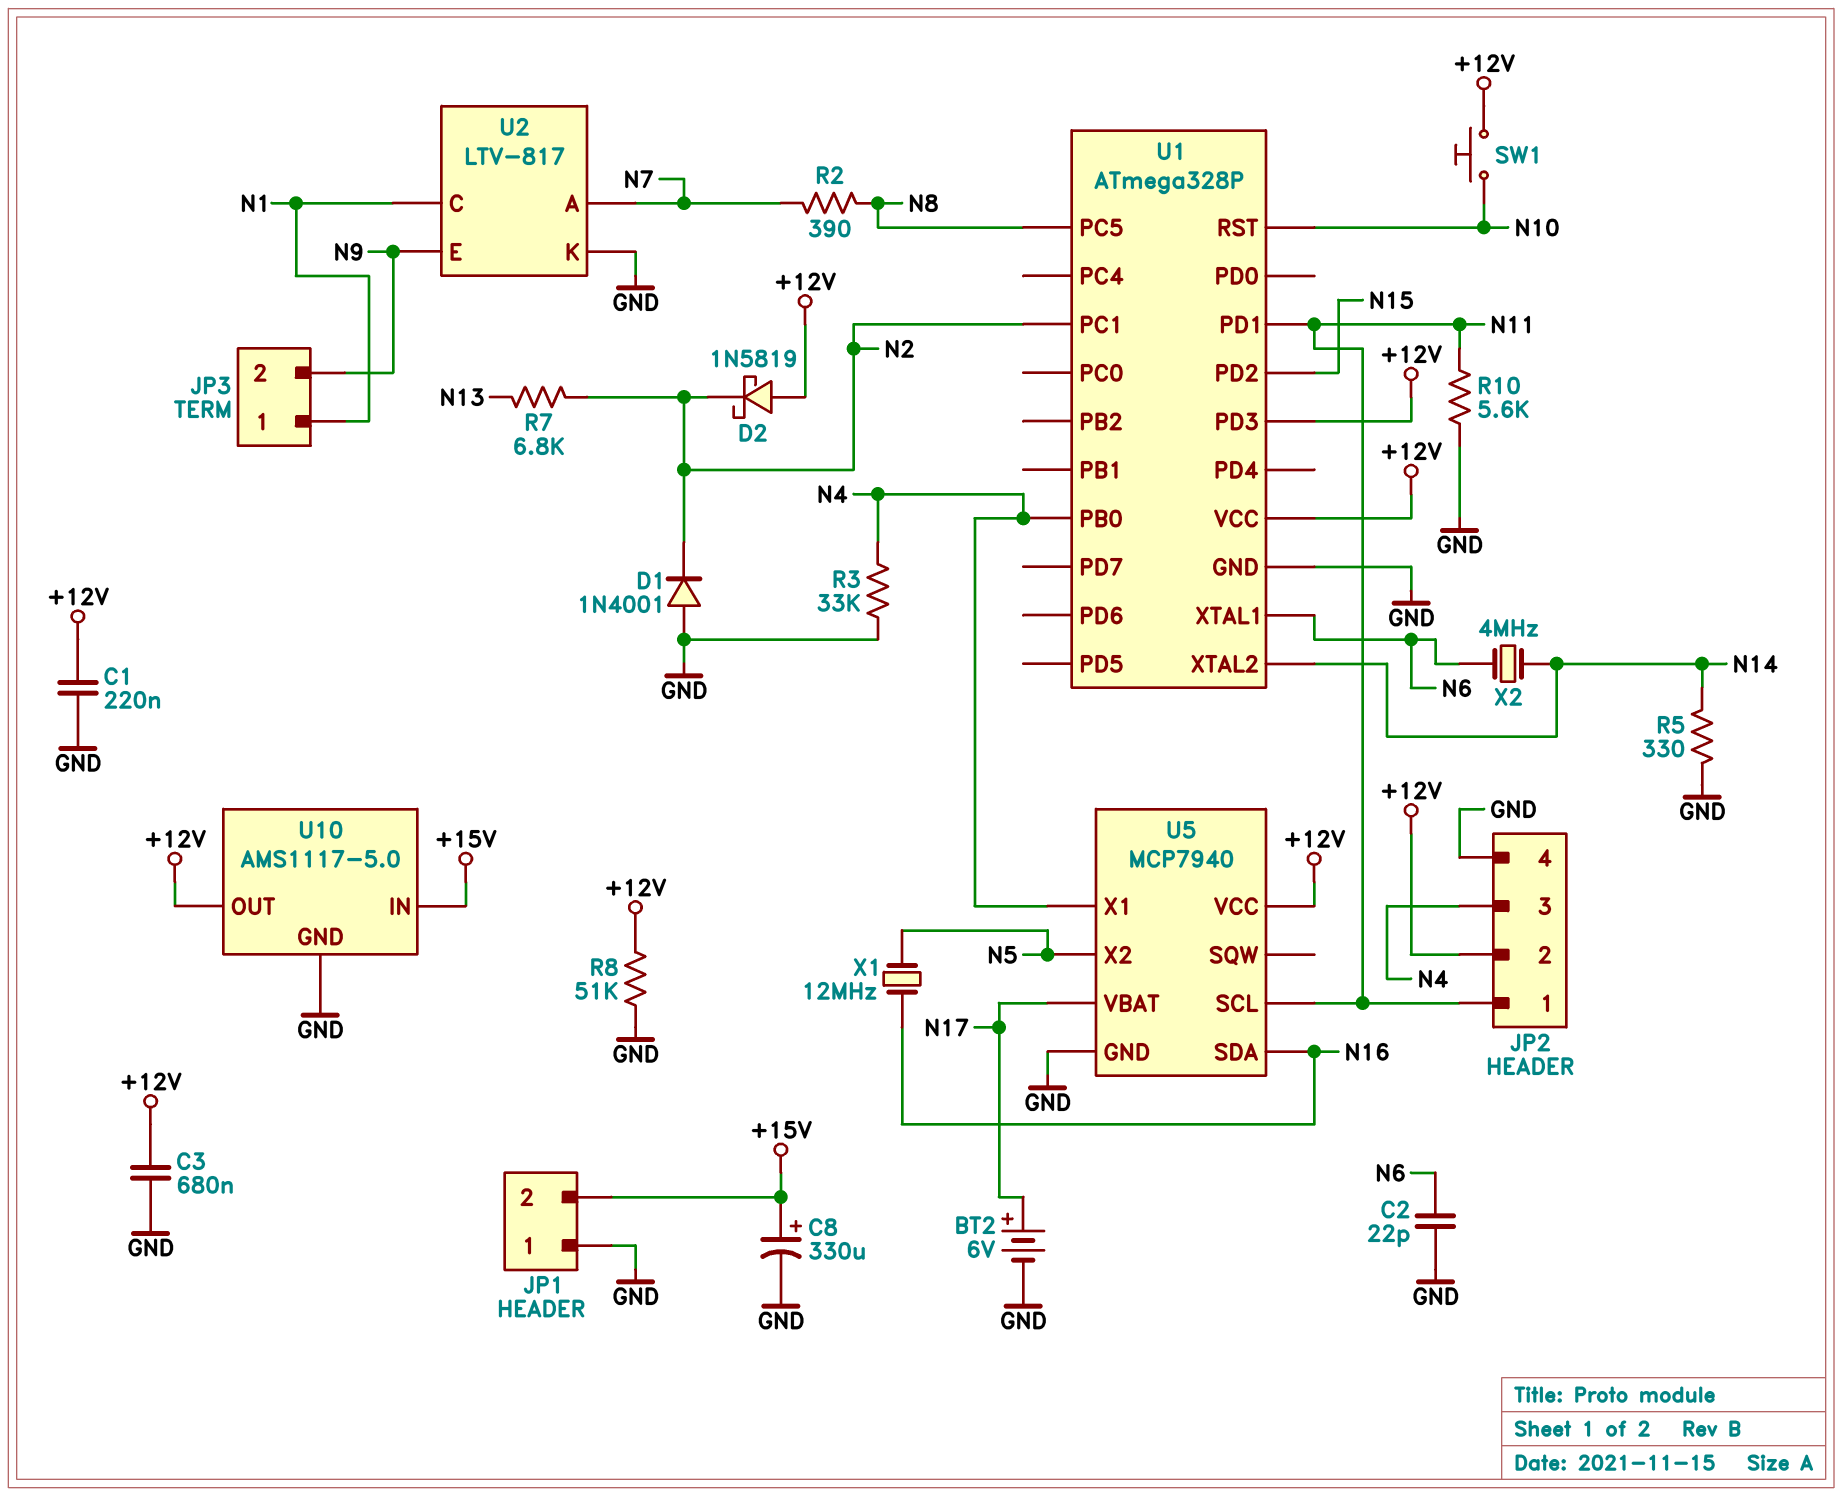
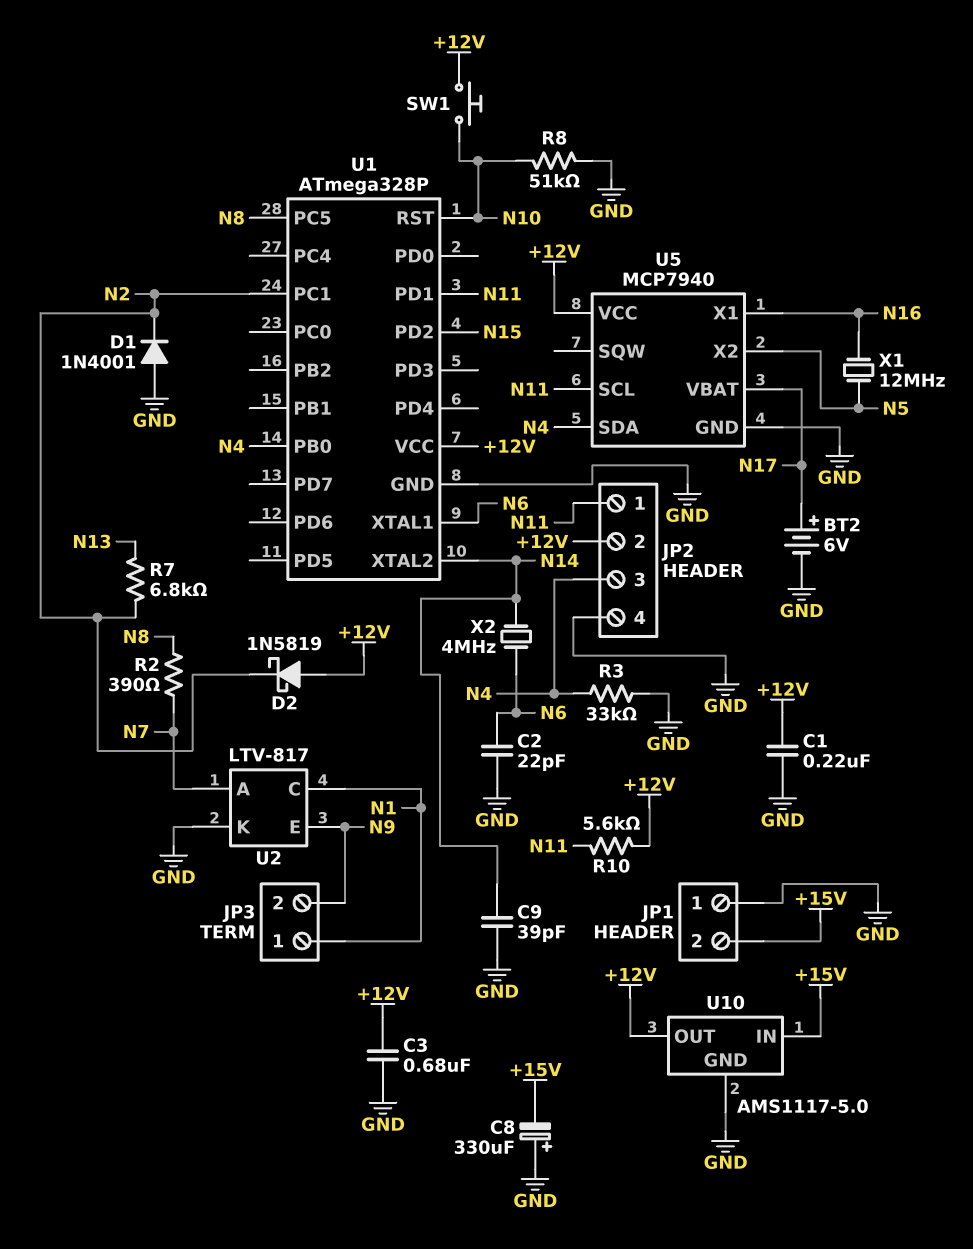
C8: 330uF (plus +15V, minus GND) -> 330uF (plus GND, minus +15V)
C9: none -> 39pF (GND, N14)
R5: 330 (GND, N14) -> none
R8: 51k (+12V, GND) -> 51k (GND, N10)
R10: 5.6k (GND, N11) -> 5.6k (+12V, N11)
U1 pin PD3: +12V -> none
U5 pin SDA: N16 -> N4
U5 pin X1: N4 -> N16

